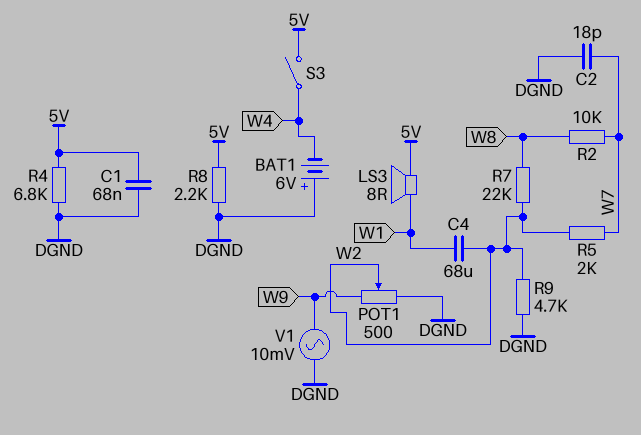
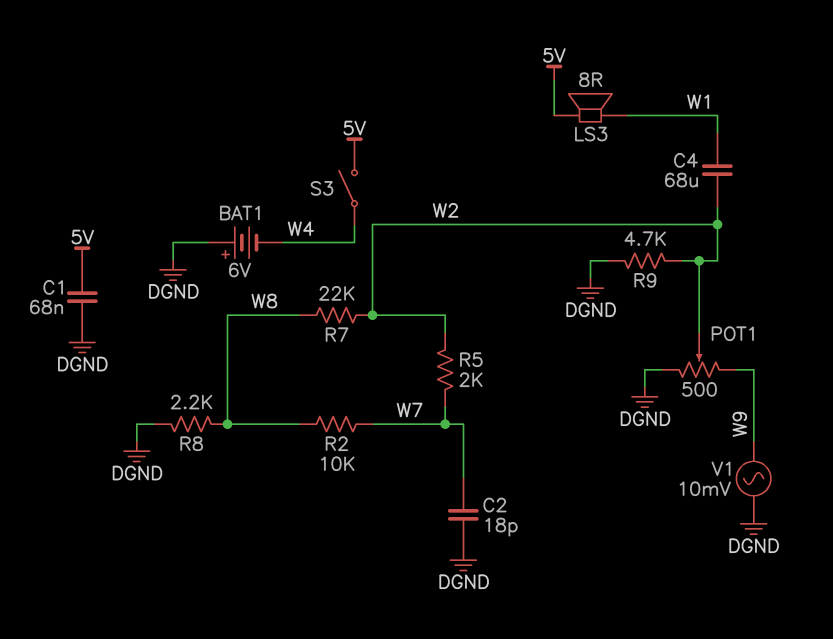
R4: 6.8k (5V, DGND) -> none
R8: 2.2k (5V, DGND) -> 2.2k (DGND, W8)

